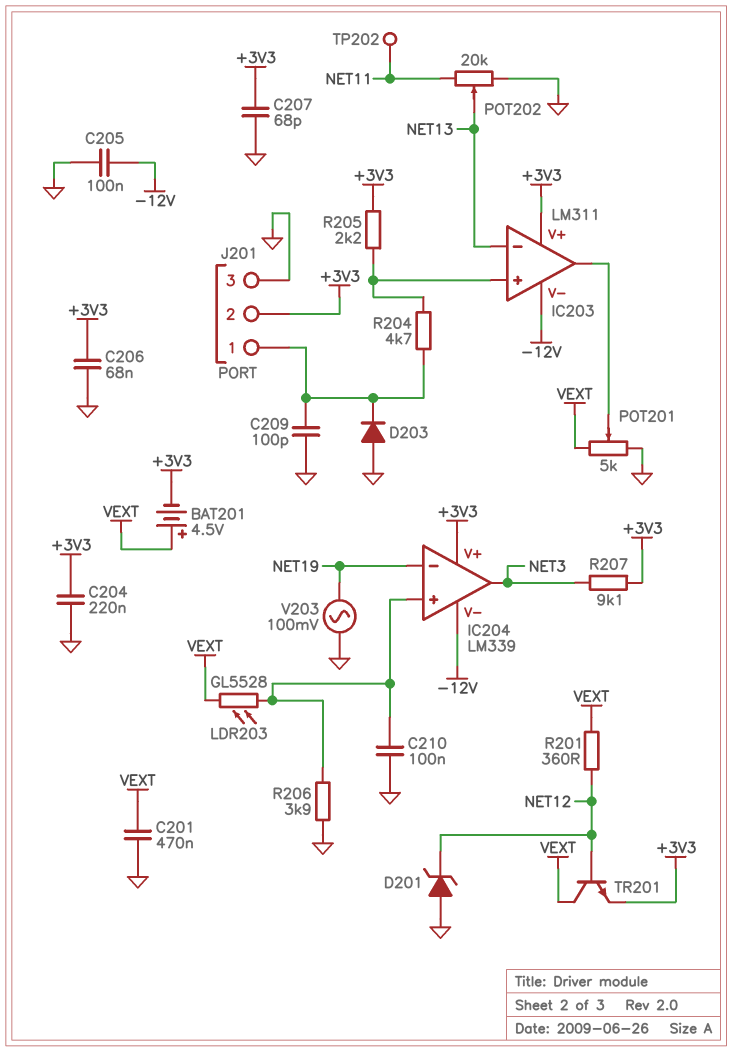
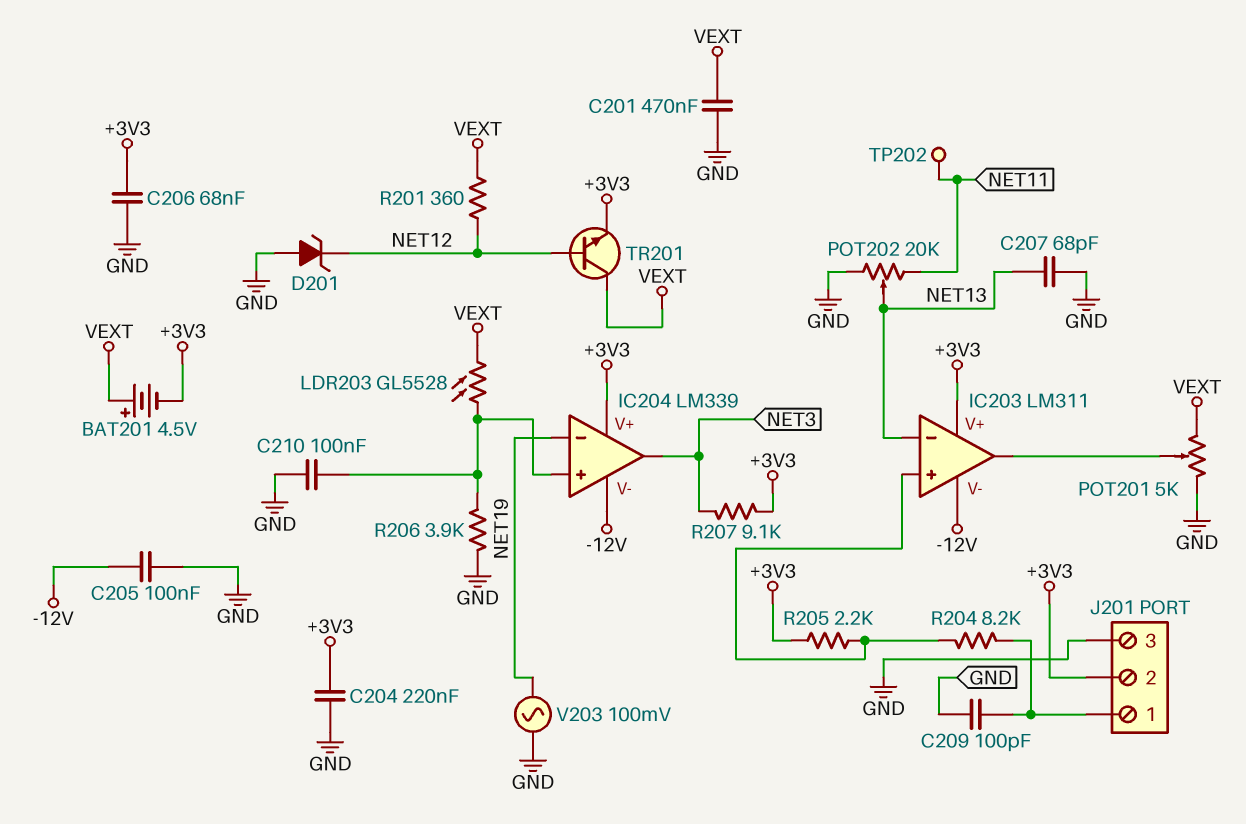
C207: 68pF (+3V3, GND) -> 68pF (GND, NET13)
D203: diode (A GND, K J201/1) -> none
R204: 4.7k (IC203/in+, J201/1) -> 8.2k (IC203/in+, J201/1)

